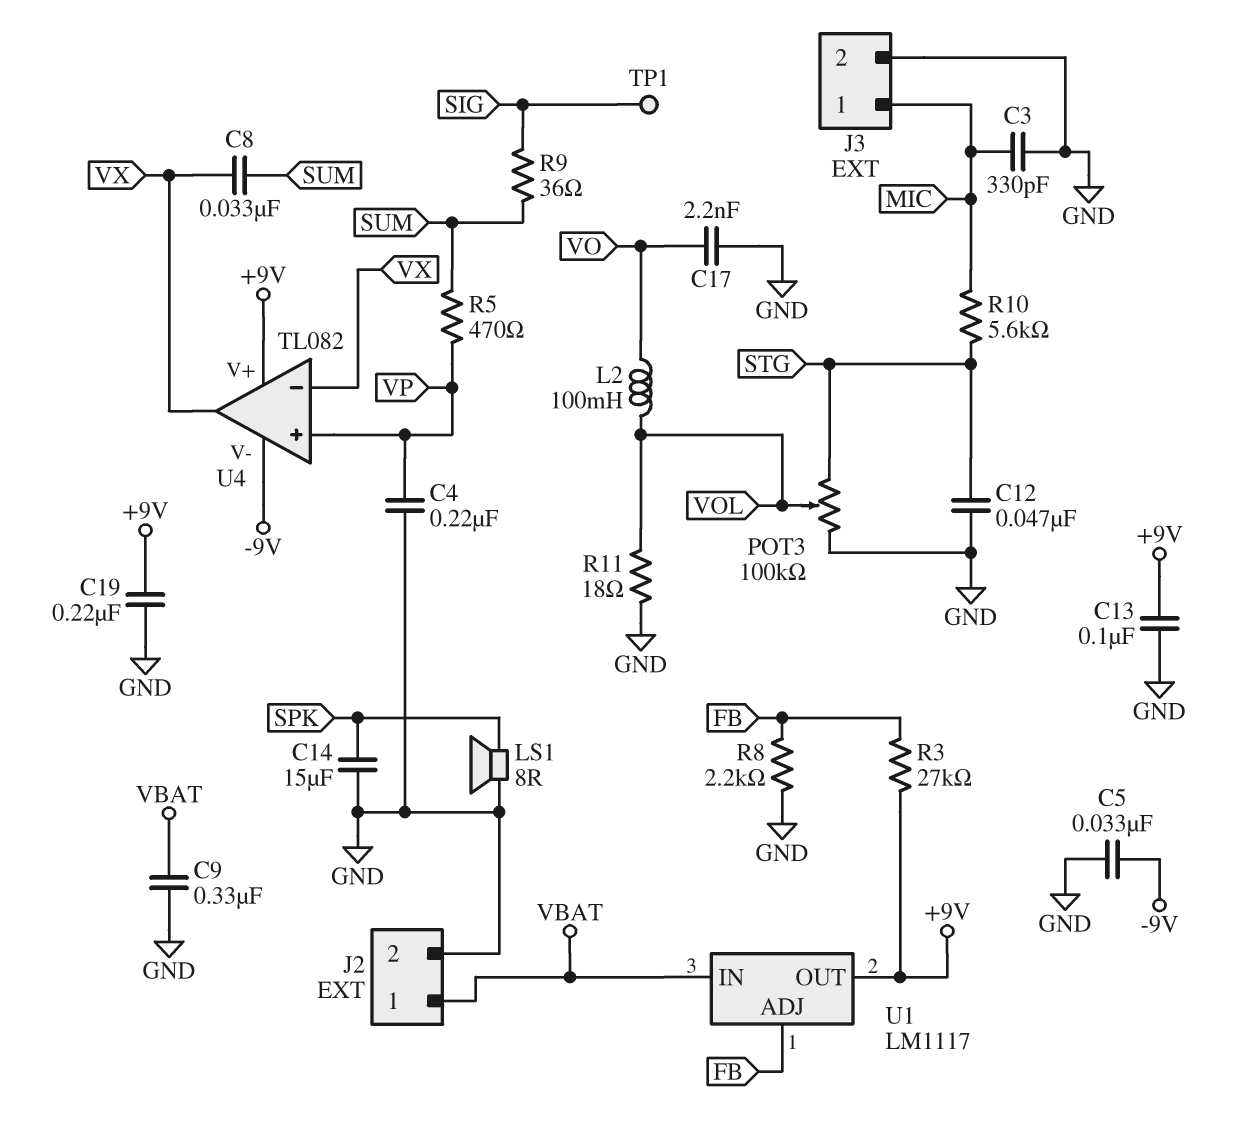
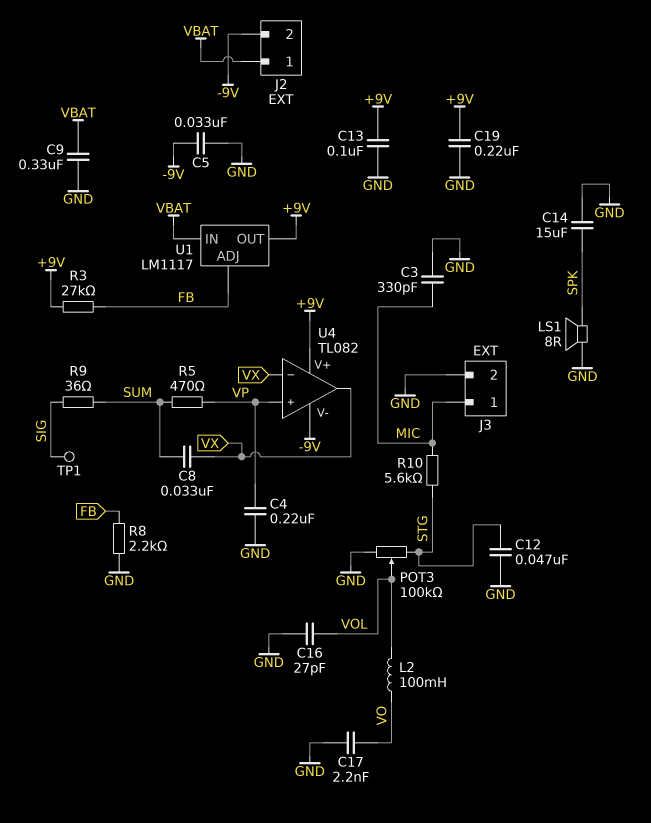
C16: none -> 27pF (GND, VOL)
J2 pin 2: GND -> -9V
R11: 18 (GND, VOL) -> none

